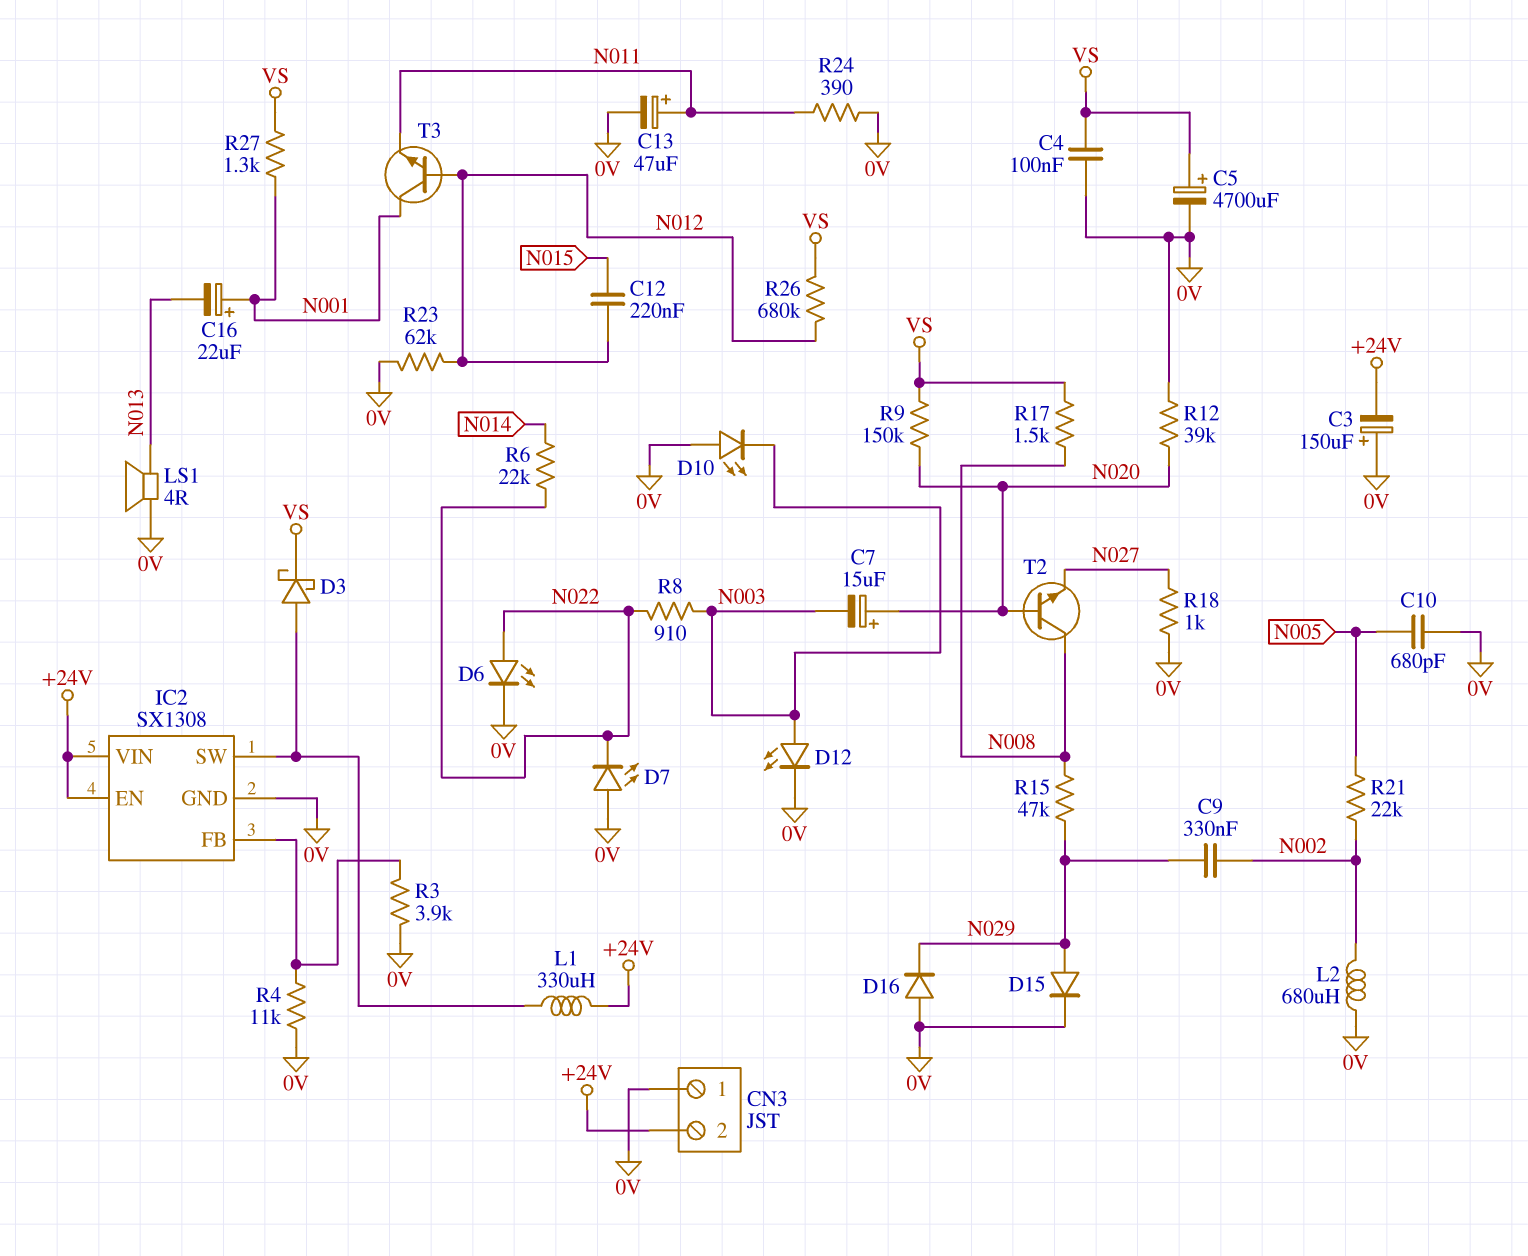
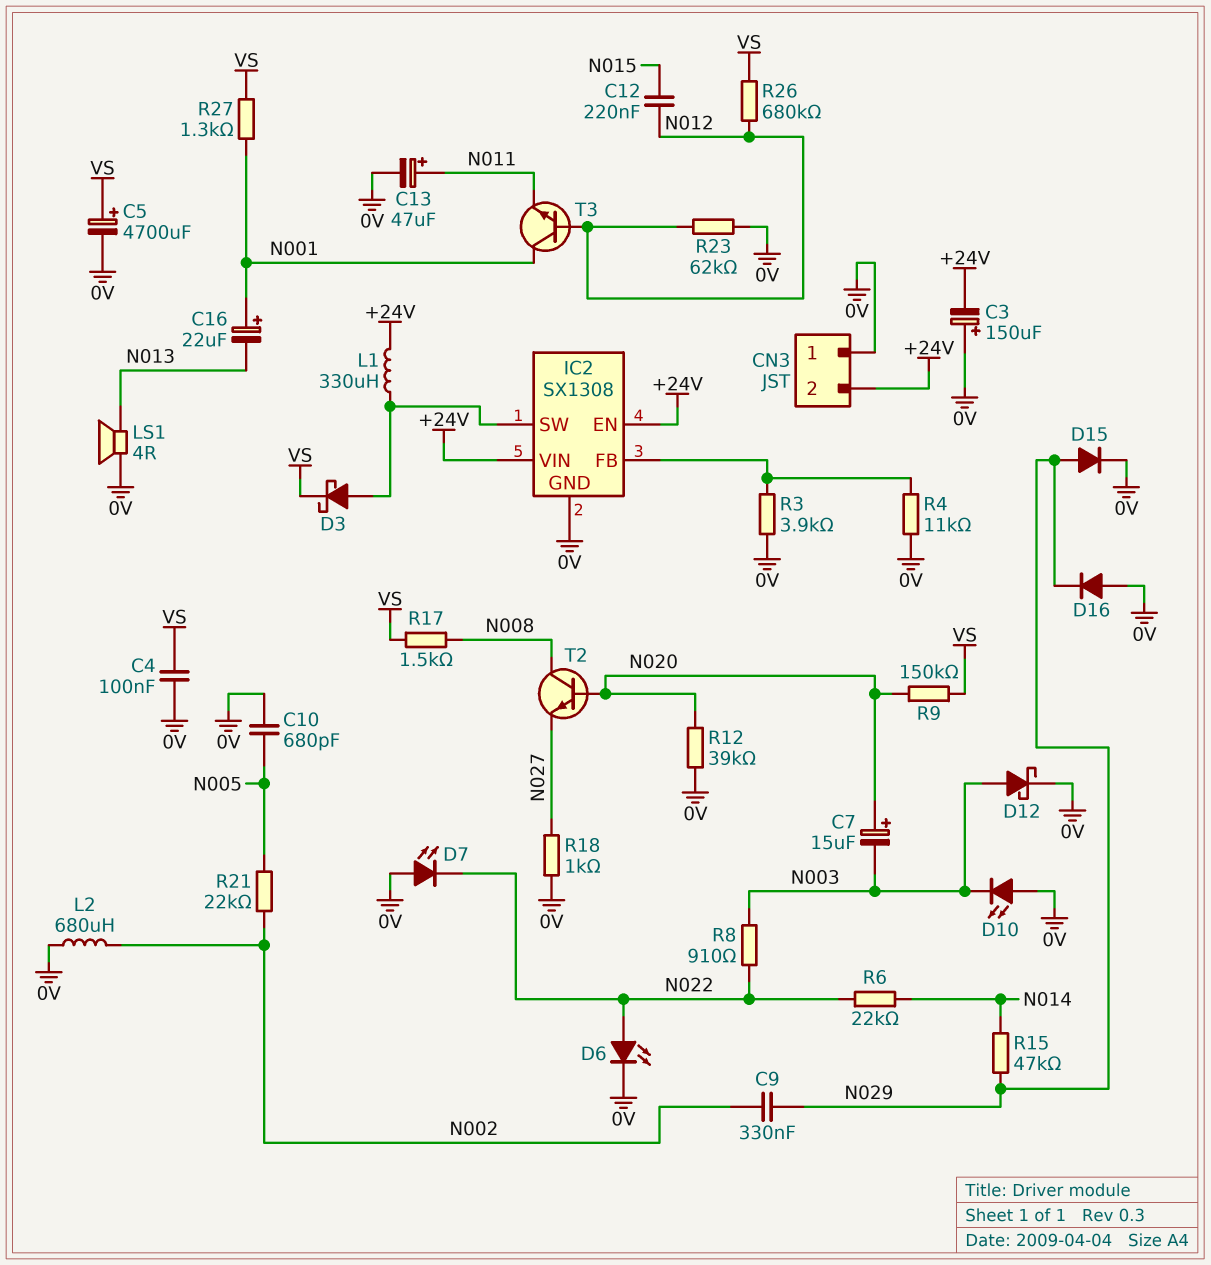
D12: LED (A N003, K 0V) -> schottky (A N003, K 0V)
R15: 47k (N008, N029) -> 47k (N014, N029)
R24: 390 (0V, N011) -> none

